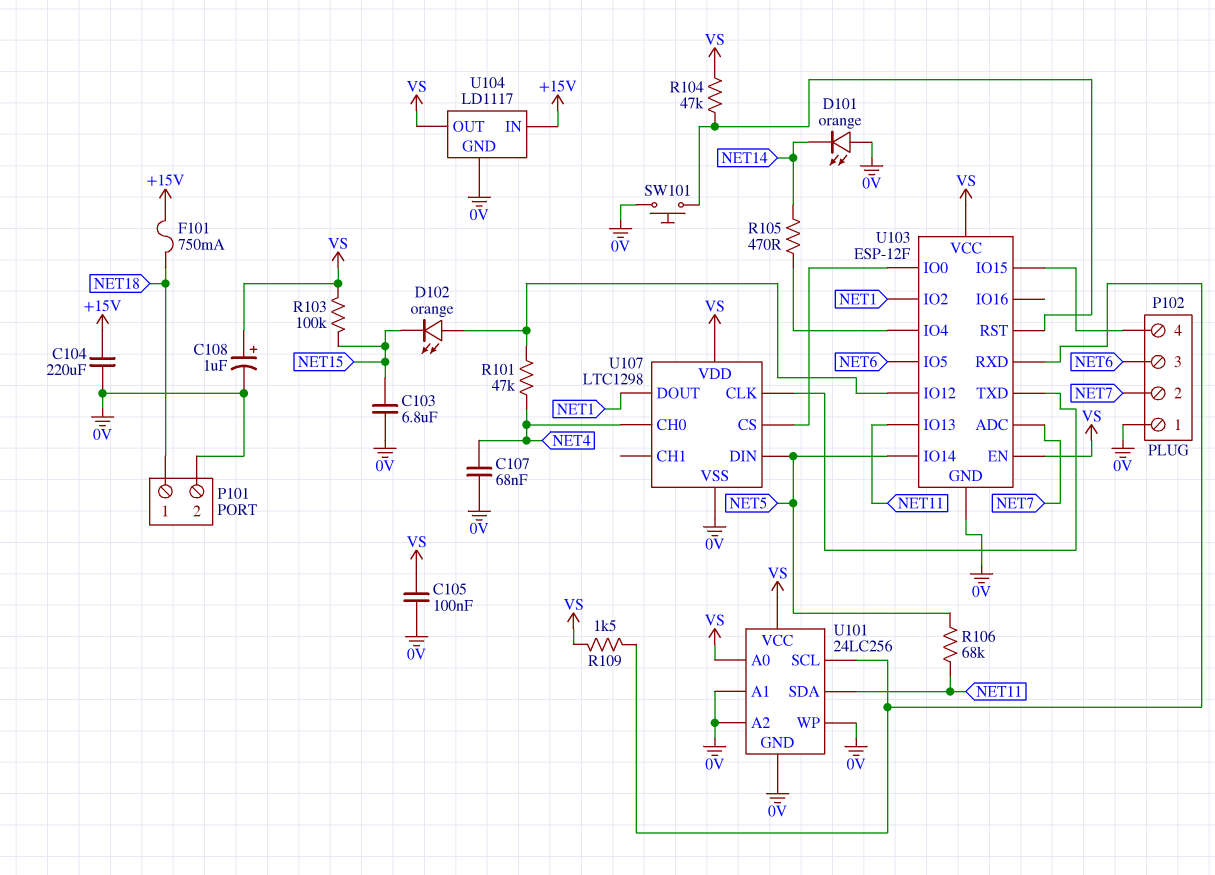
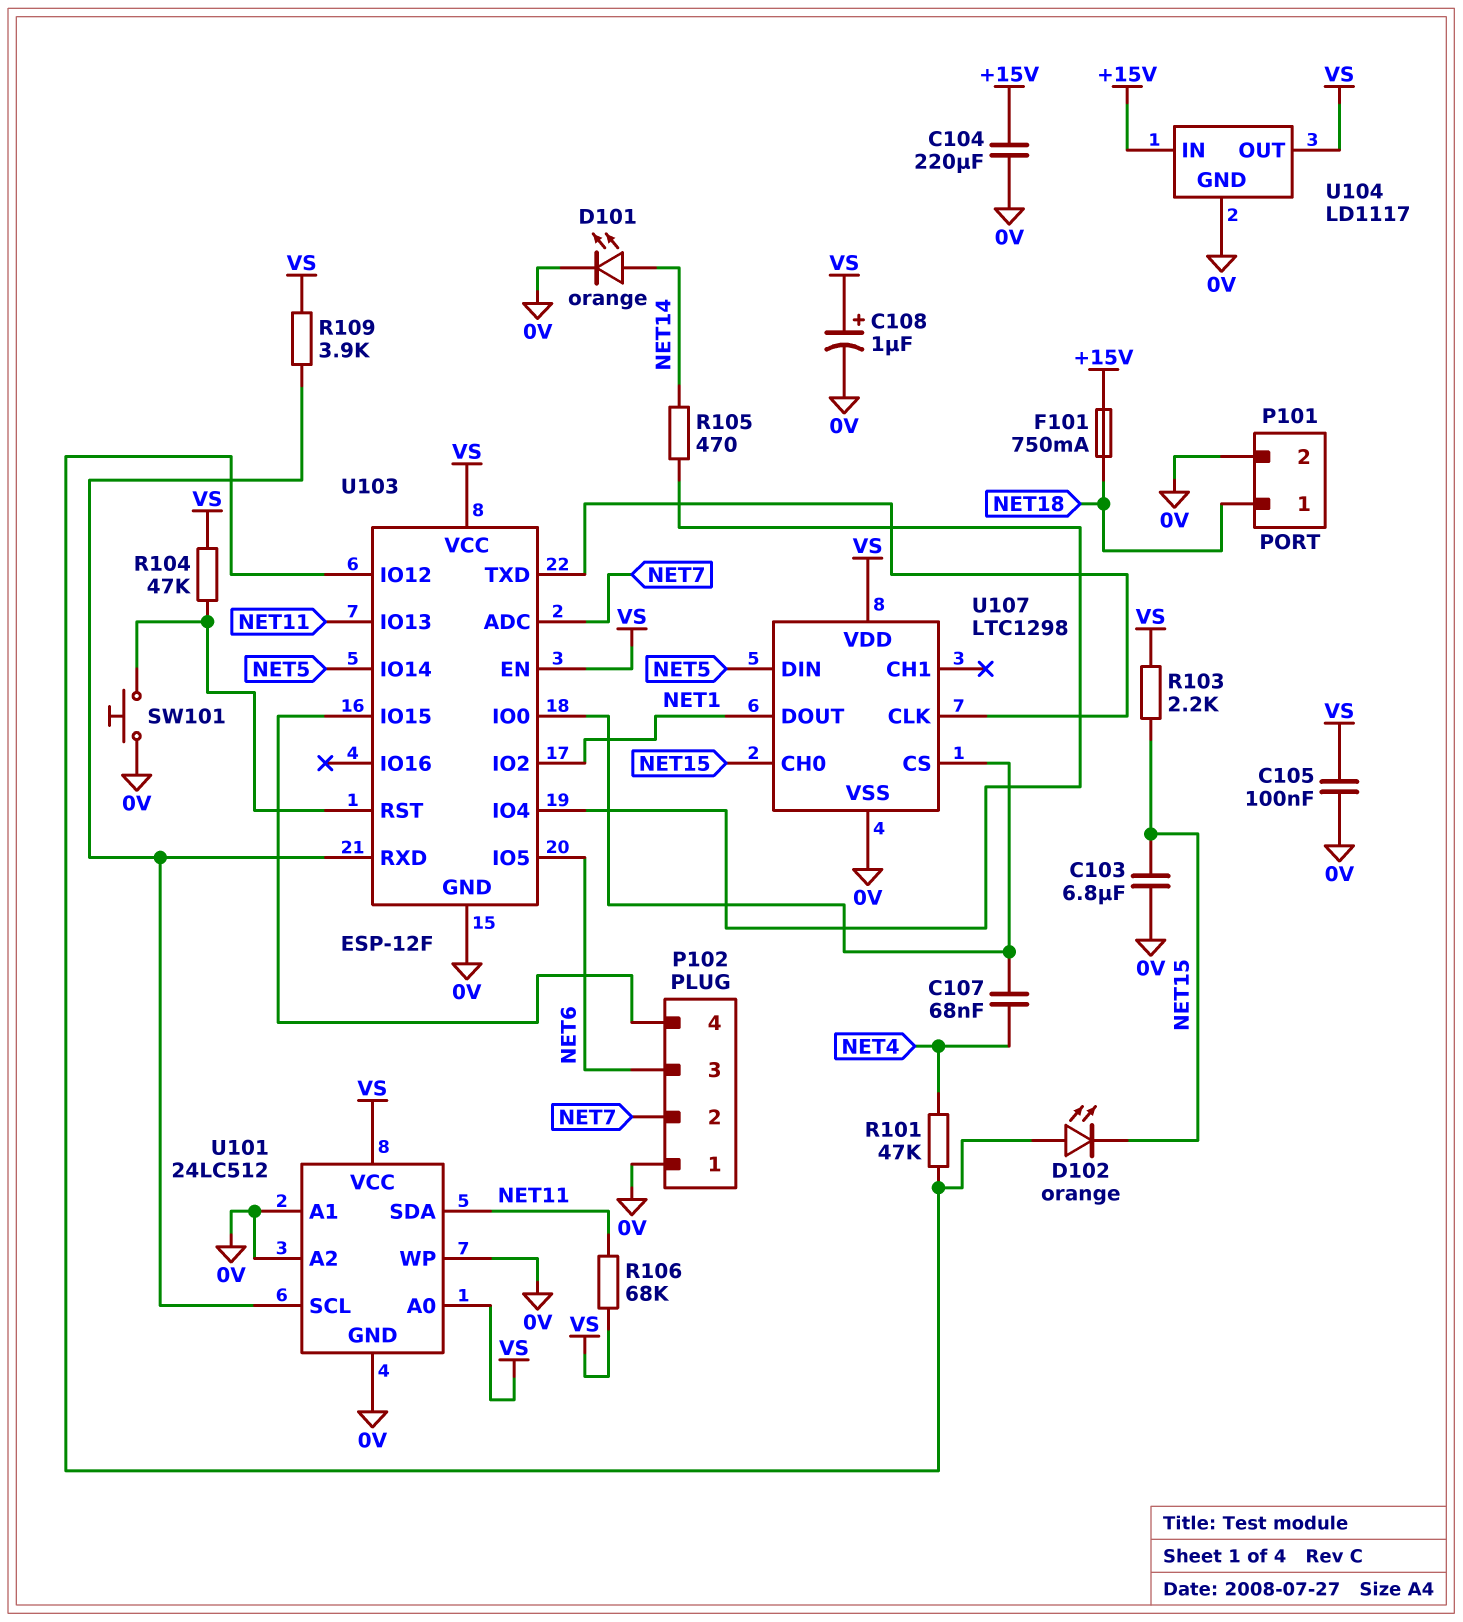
C107: 68nF (0V, NET4) -> 68nF (NET4, U103/IO0)
D101: LED orange (A 0V, K NET14) -> LED orange (A NET14, K 0V)
R103: 100k (NET15, VS) -> 2.2k (NET15, VS)
R106: 68k (NET5, NET11) -> 68k (NET11, VS)
R109: 1.5k (U101/SCL, VS) -> 3.9k (U101/SCL, VS)
U101: 24LC256 -> 24LC512
U107 pin CH0: NET4 -> NET15

